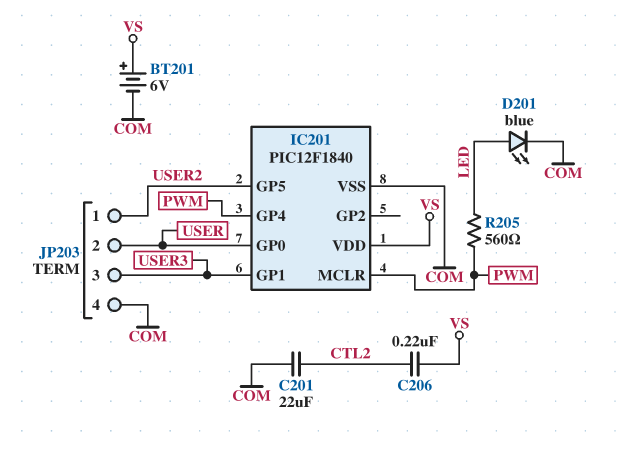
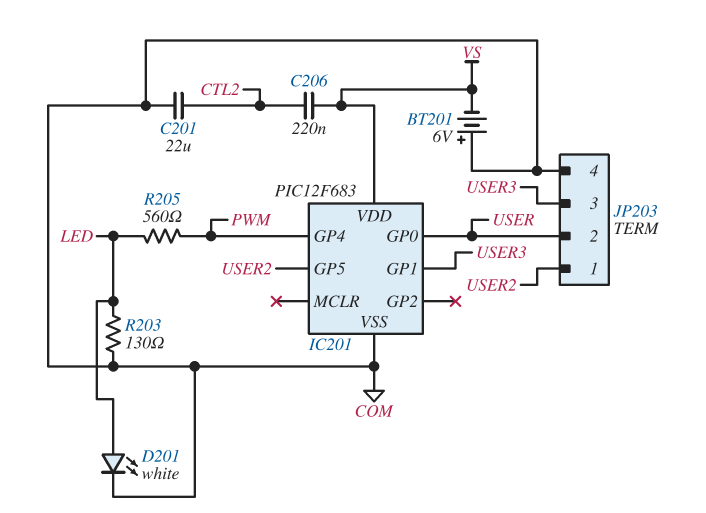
BT201: 6V (plus VS, minus COM) -> 6V (plus COM, minus VS)
D201: LED blue (A LED, K COM) -> LED white (A LED, K COM)
IC201: PIC12F1840 -> PIC12F683
IC201 pin MCLR: PWM -> none
R203: none -> 130 (COM, LED)

